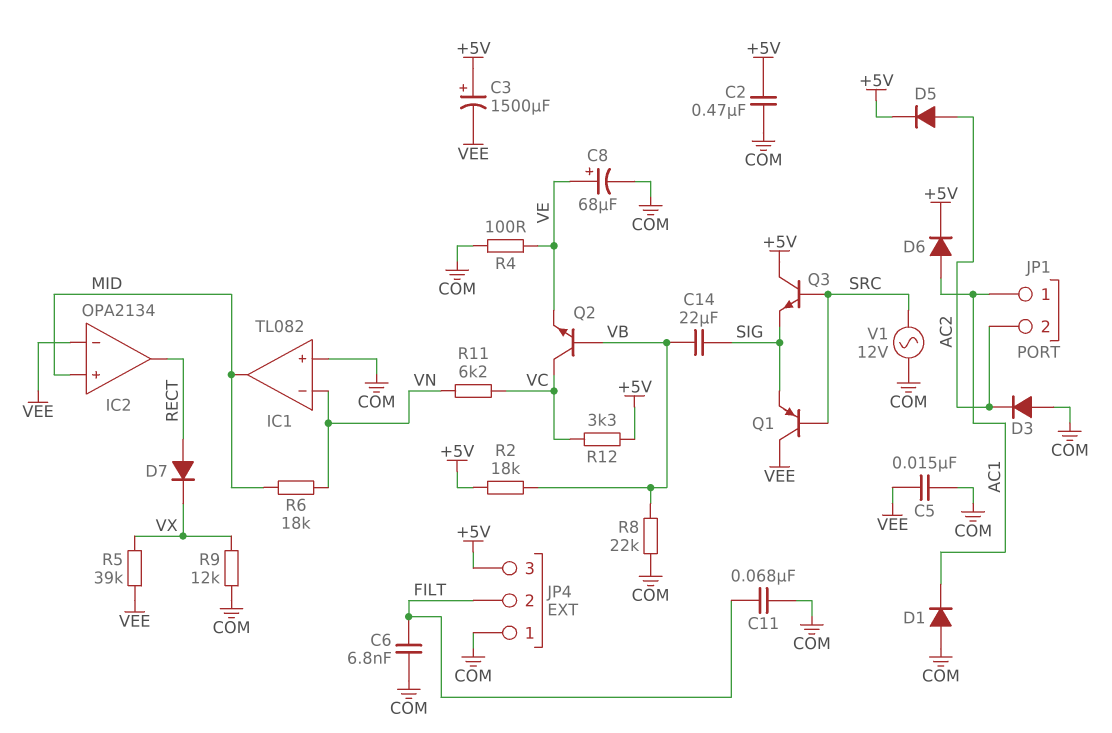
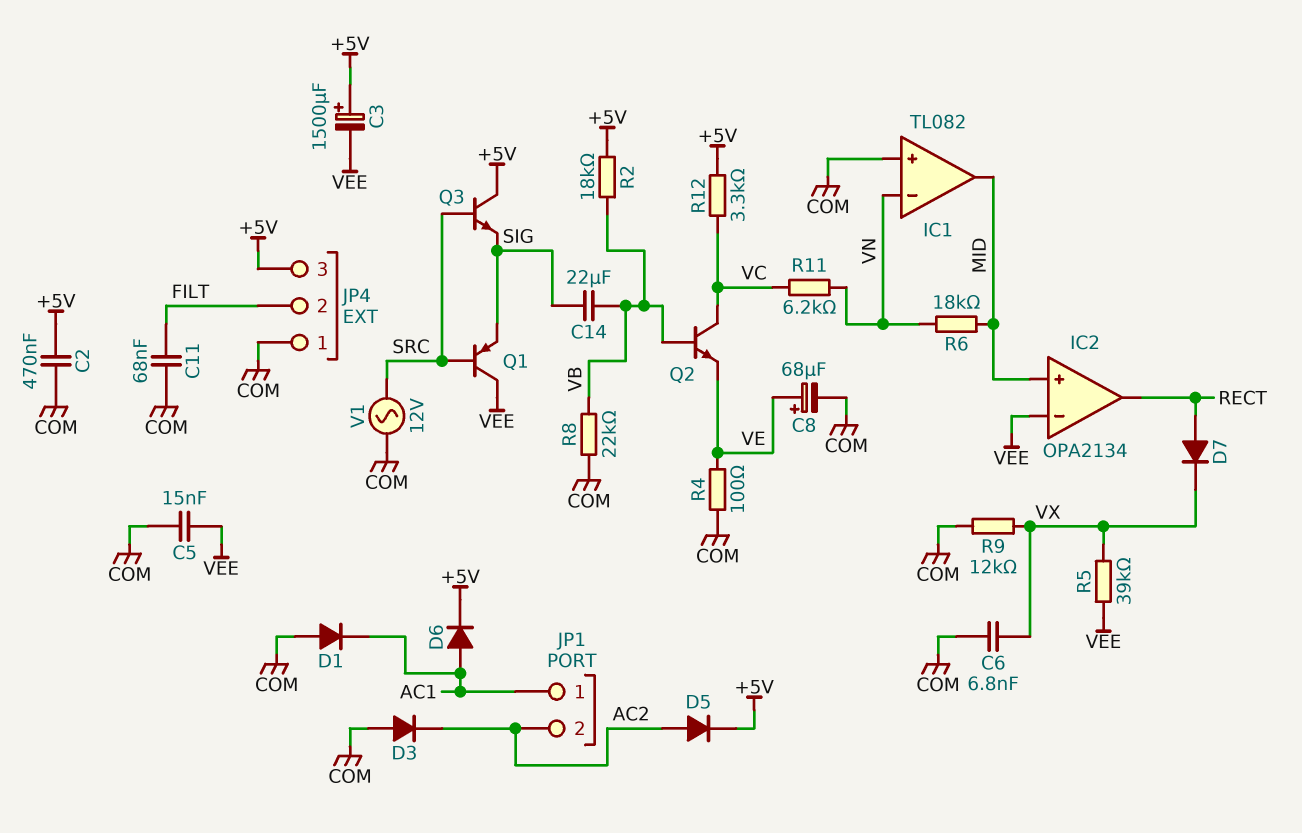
C6: 6.8nF (COM, FILT) -> 6.8nF (COM, VX)

